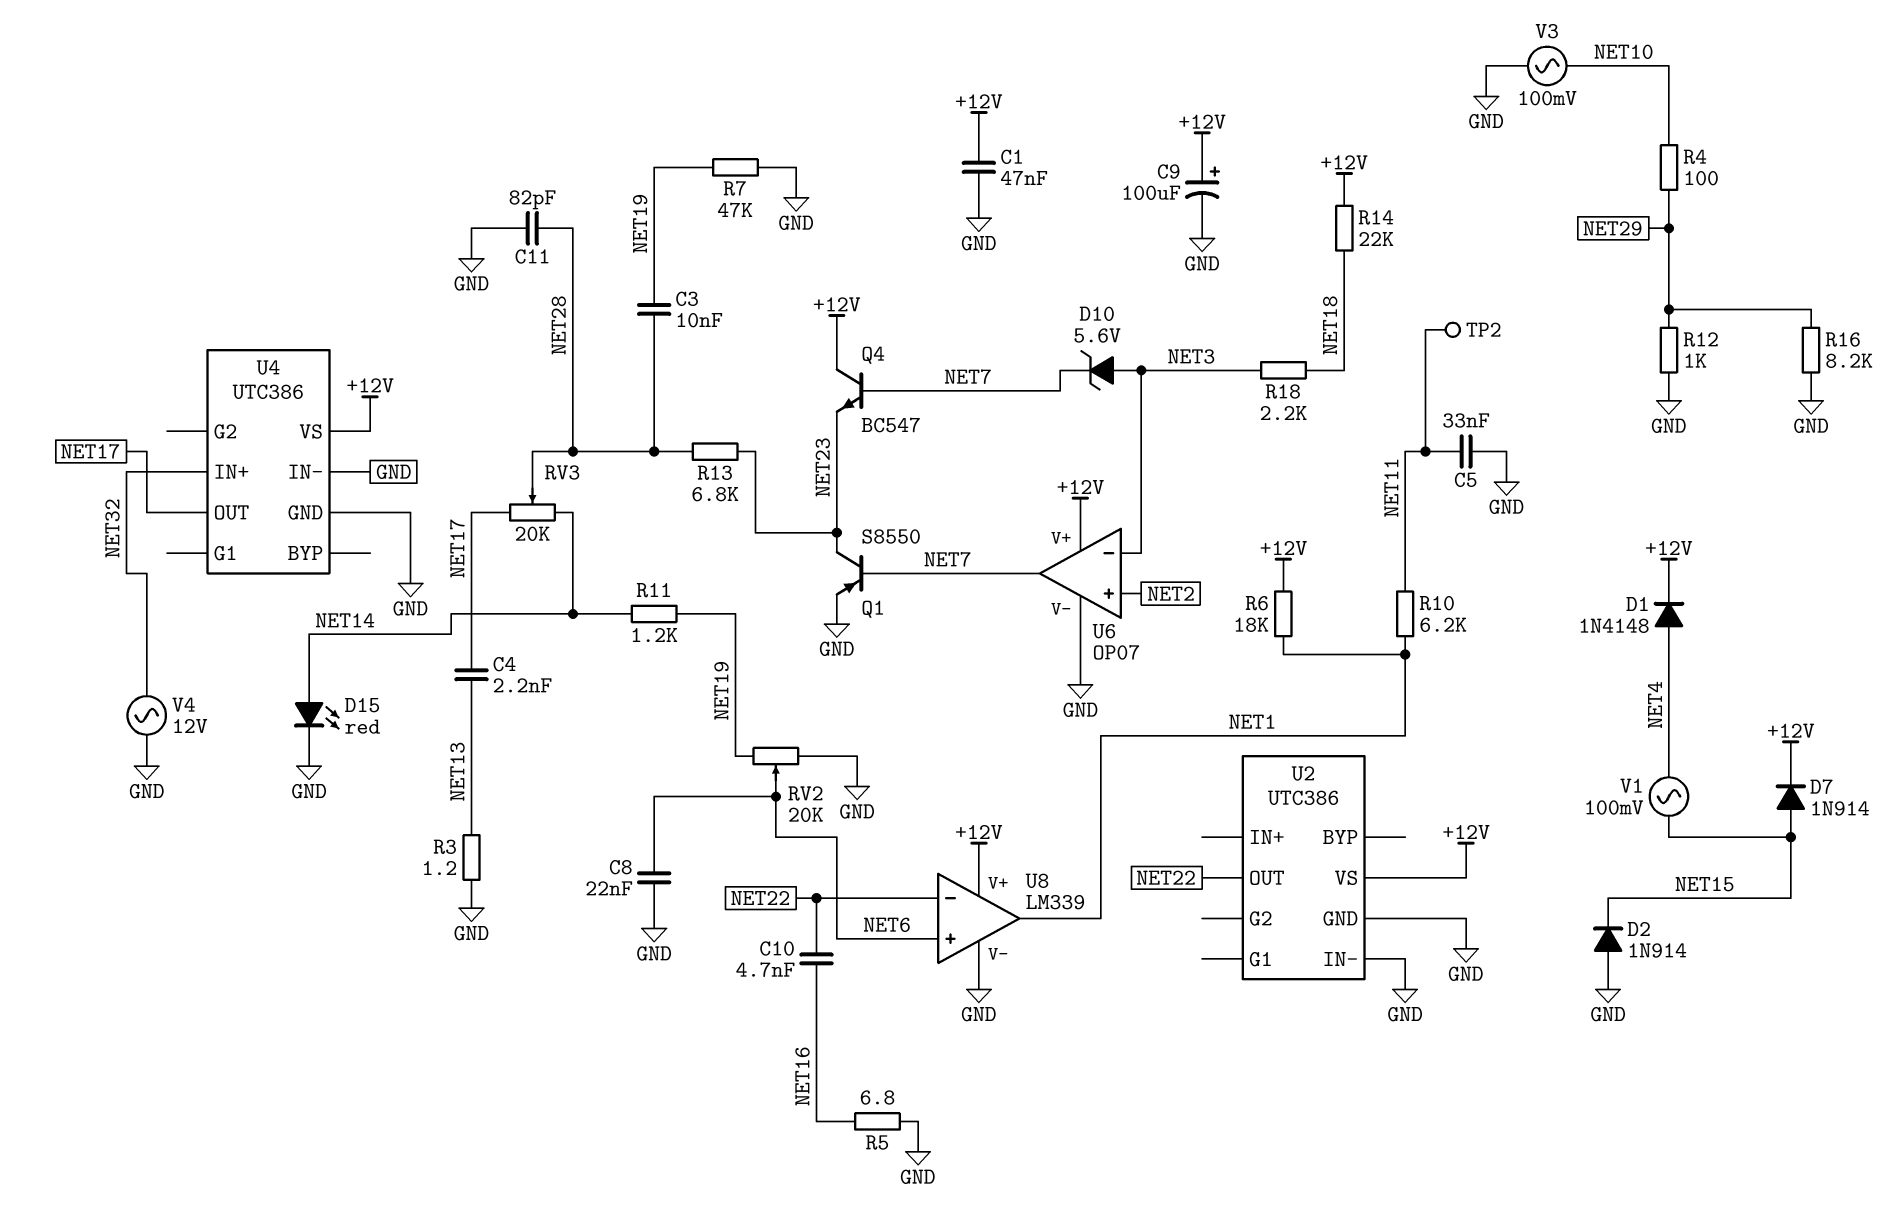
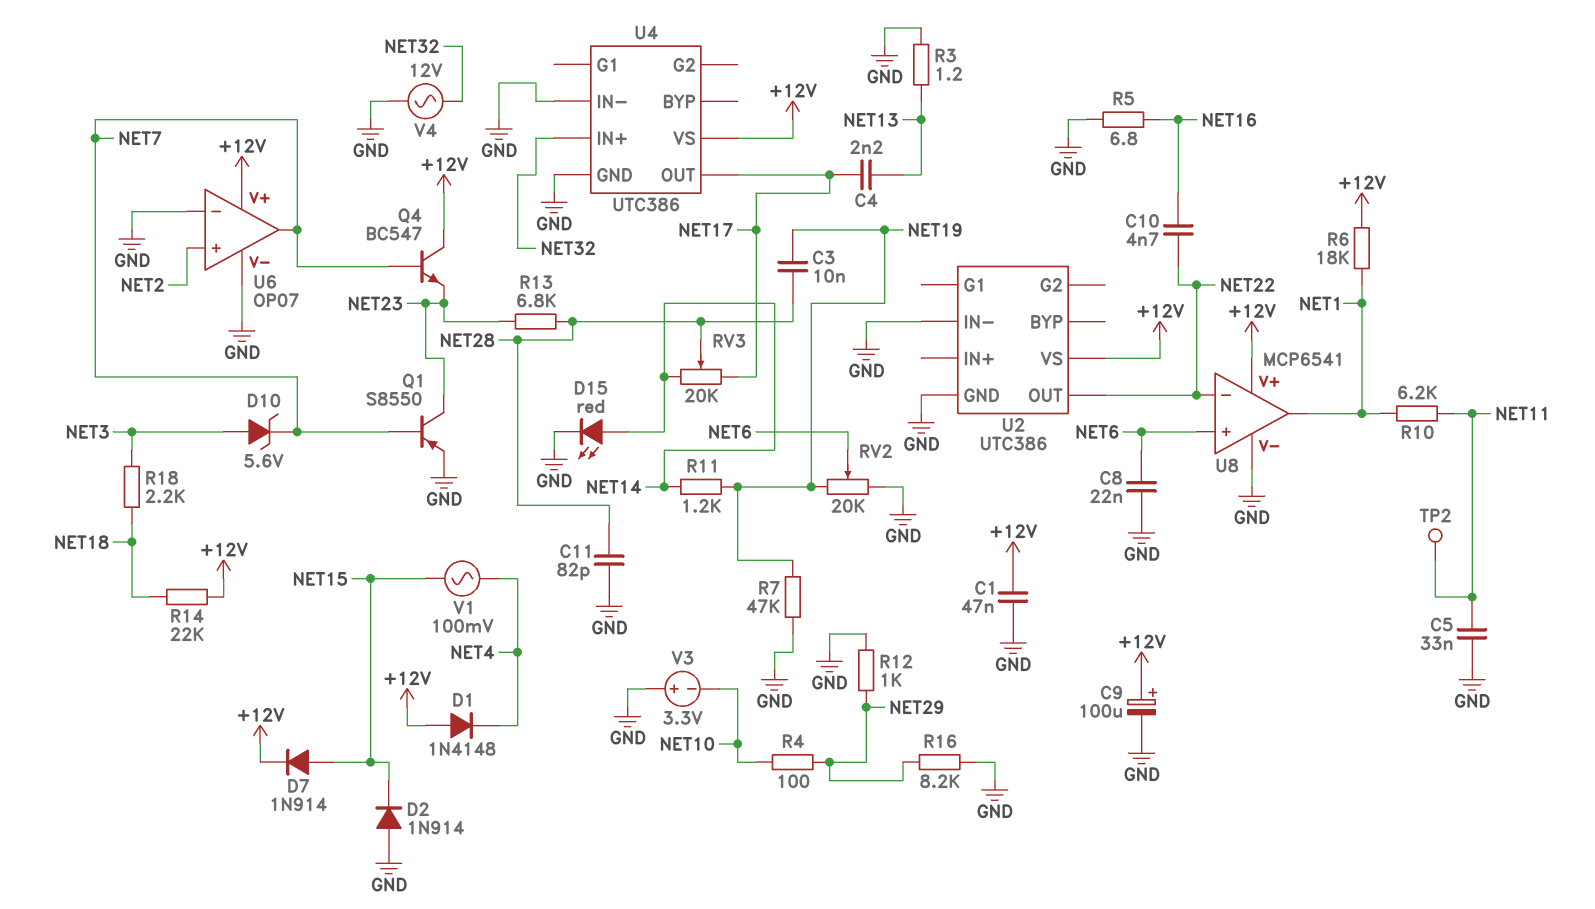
D1: diode 1N4148 (A NET4, K +12V) -> diode 1N4148 (A +12V, K NET4)
U6 pin in-: NET3 -> GND
U8: LM339 -> MCP6541
V3: AC 100mV (GND, NET10) -> 3.3V (plus GND, minus NET10)

